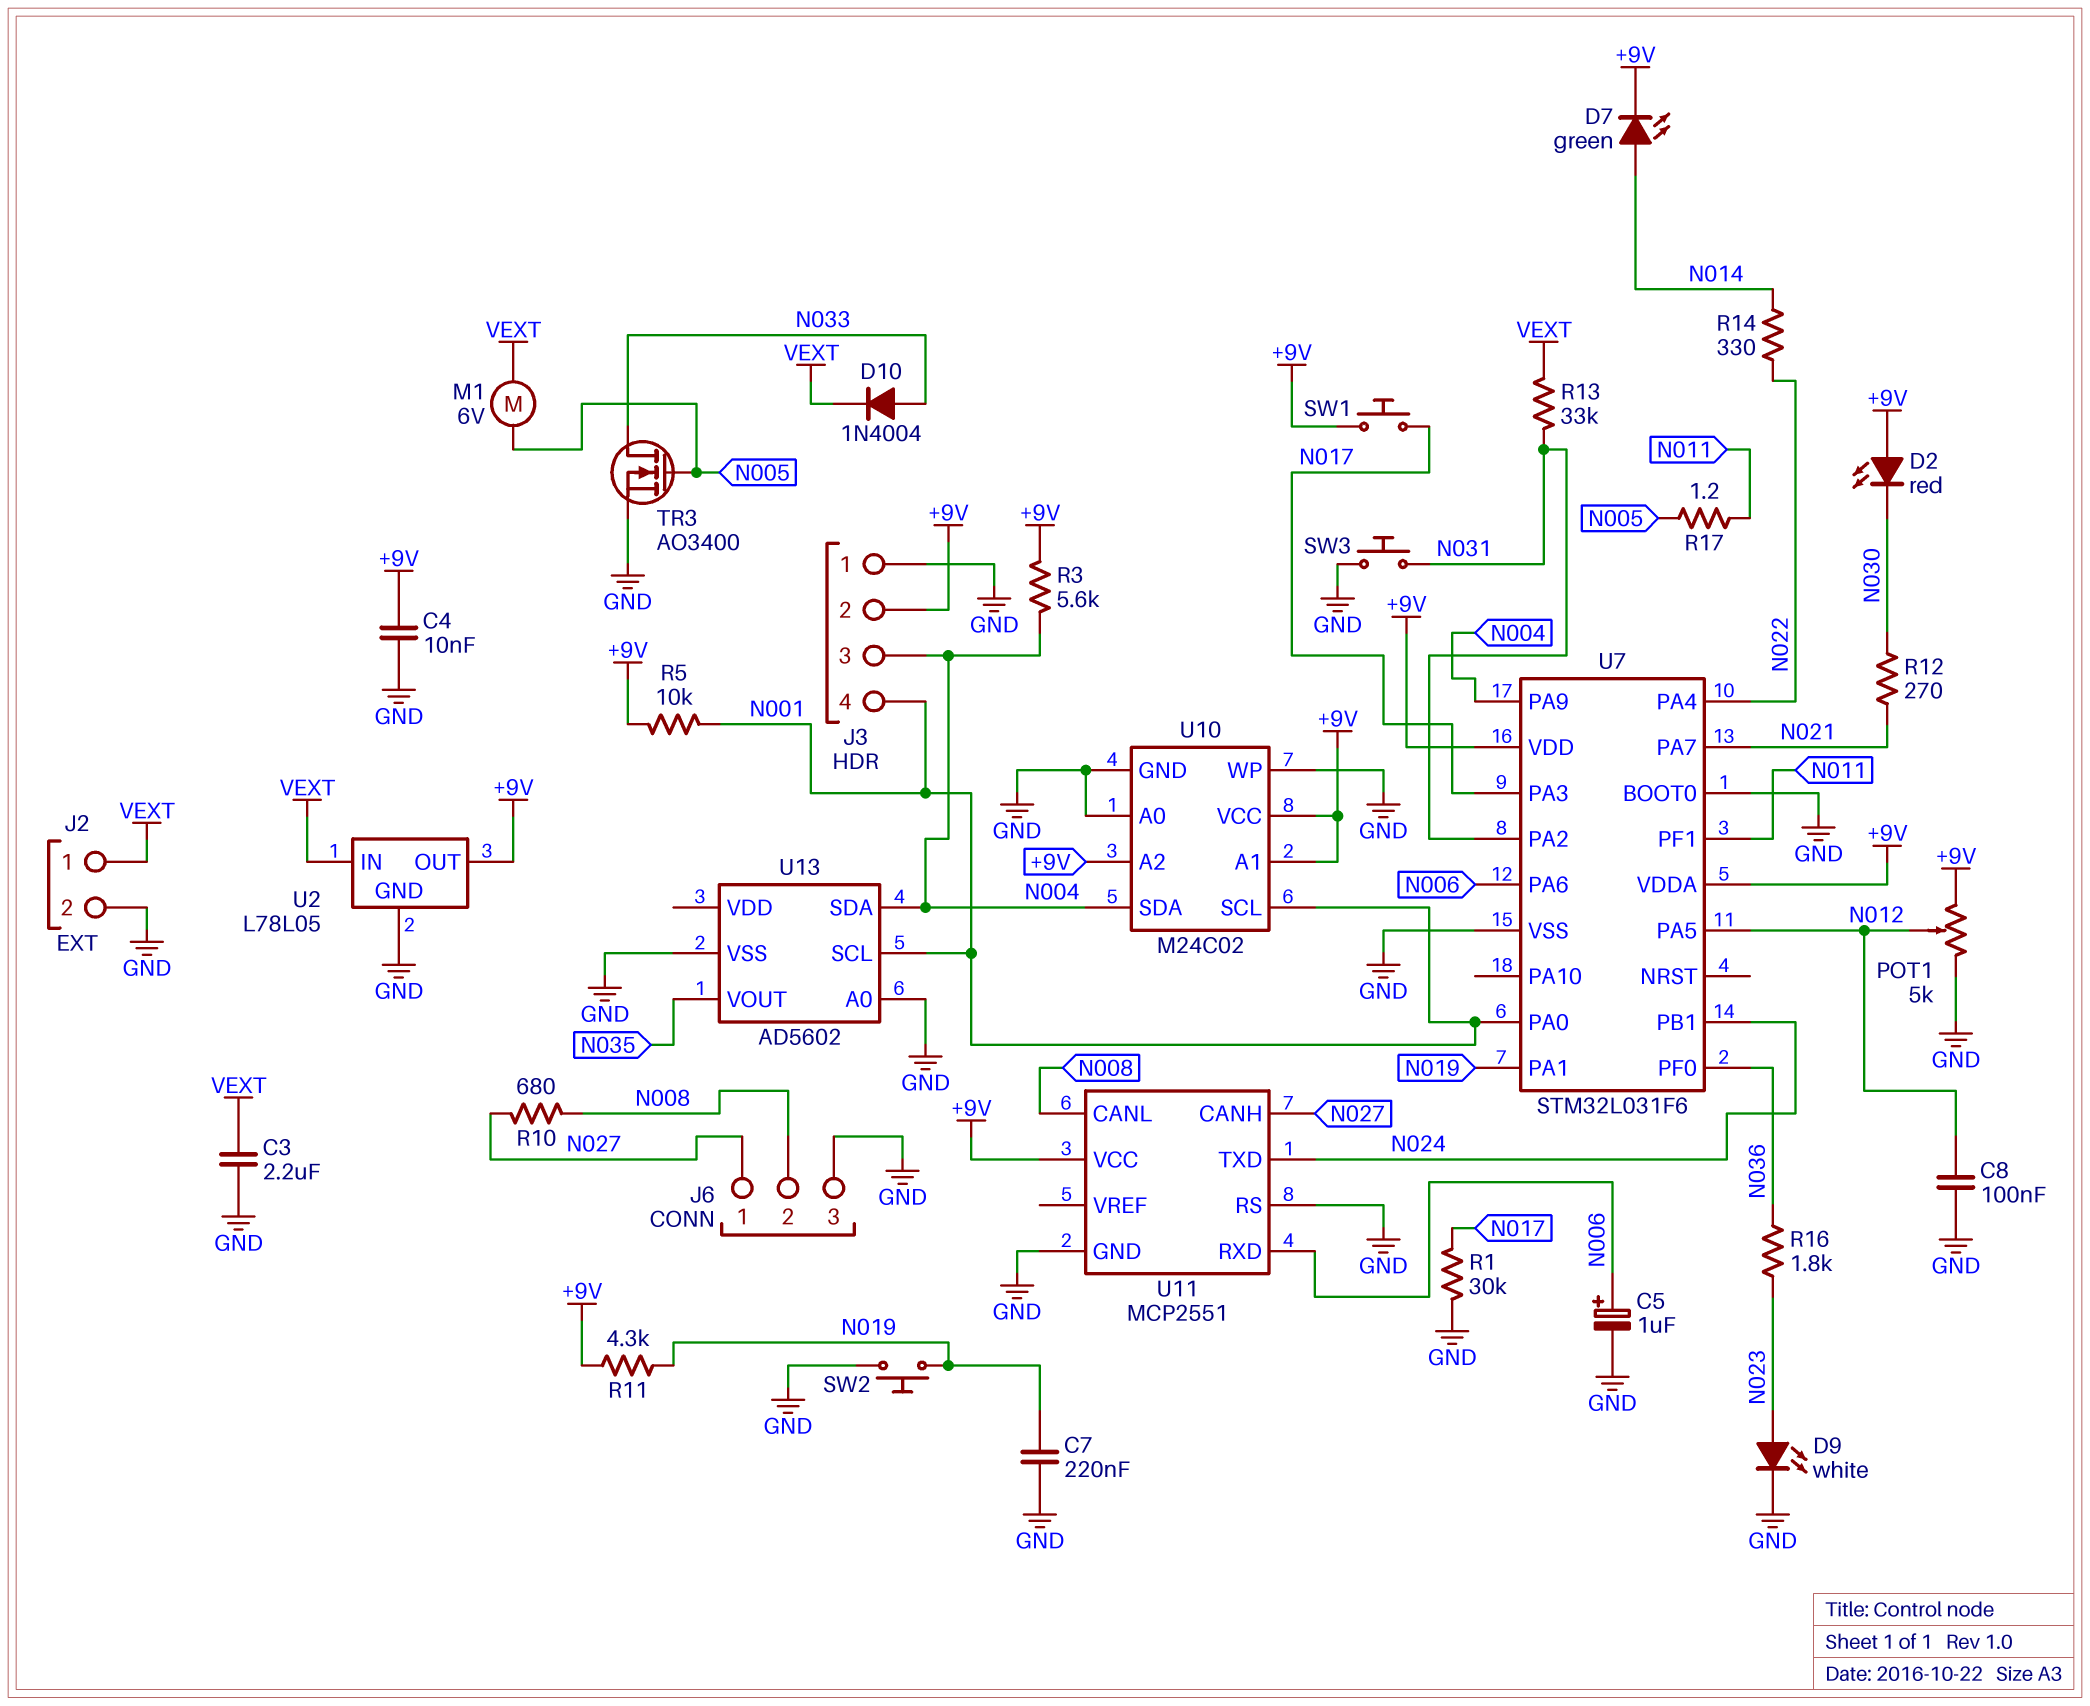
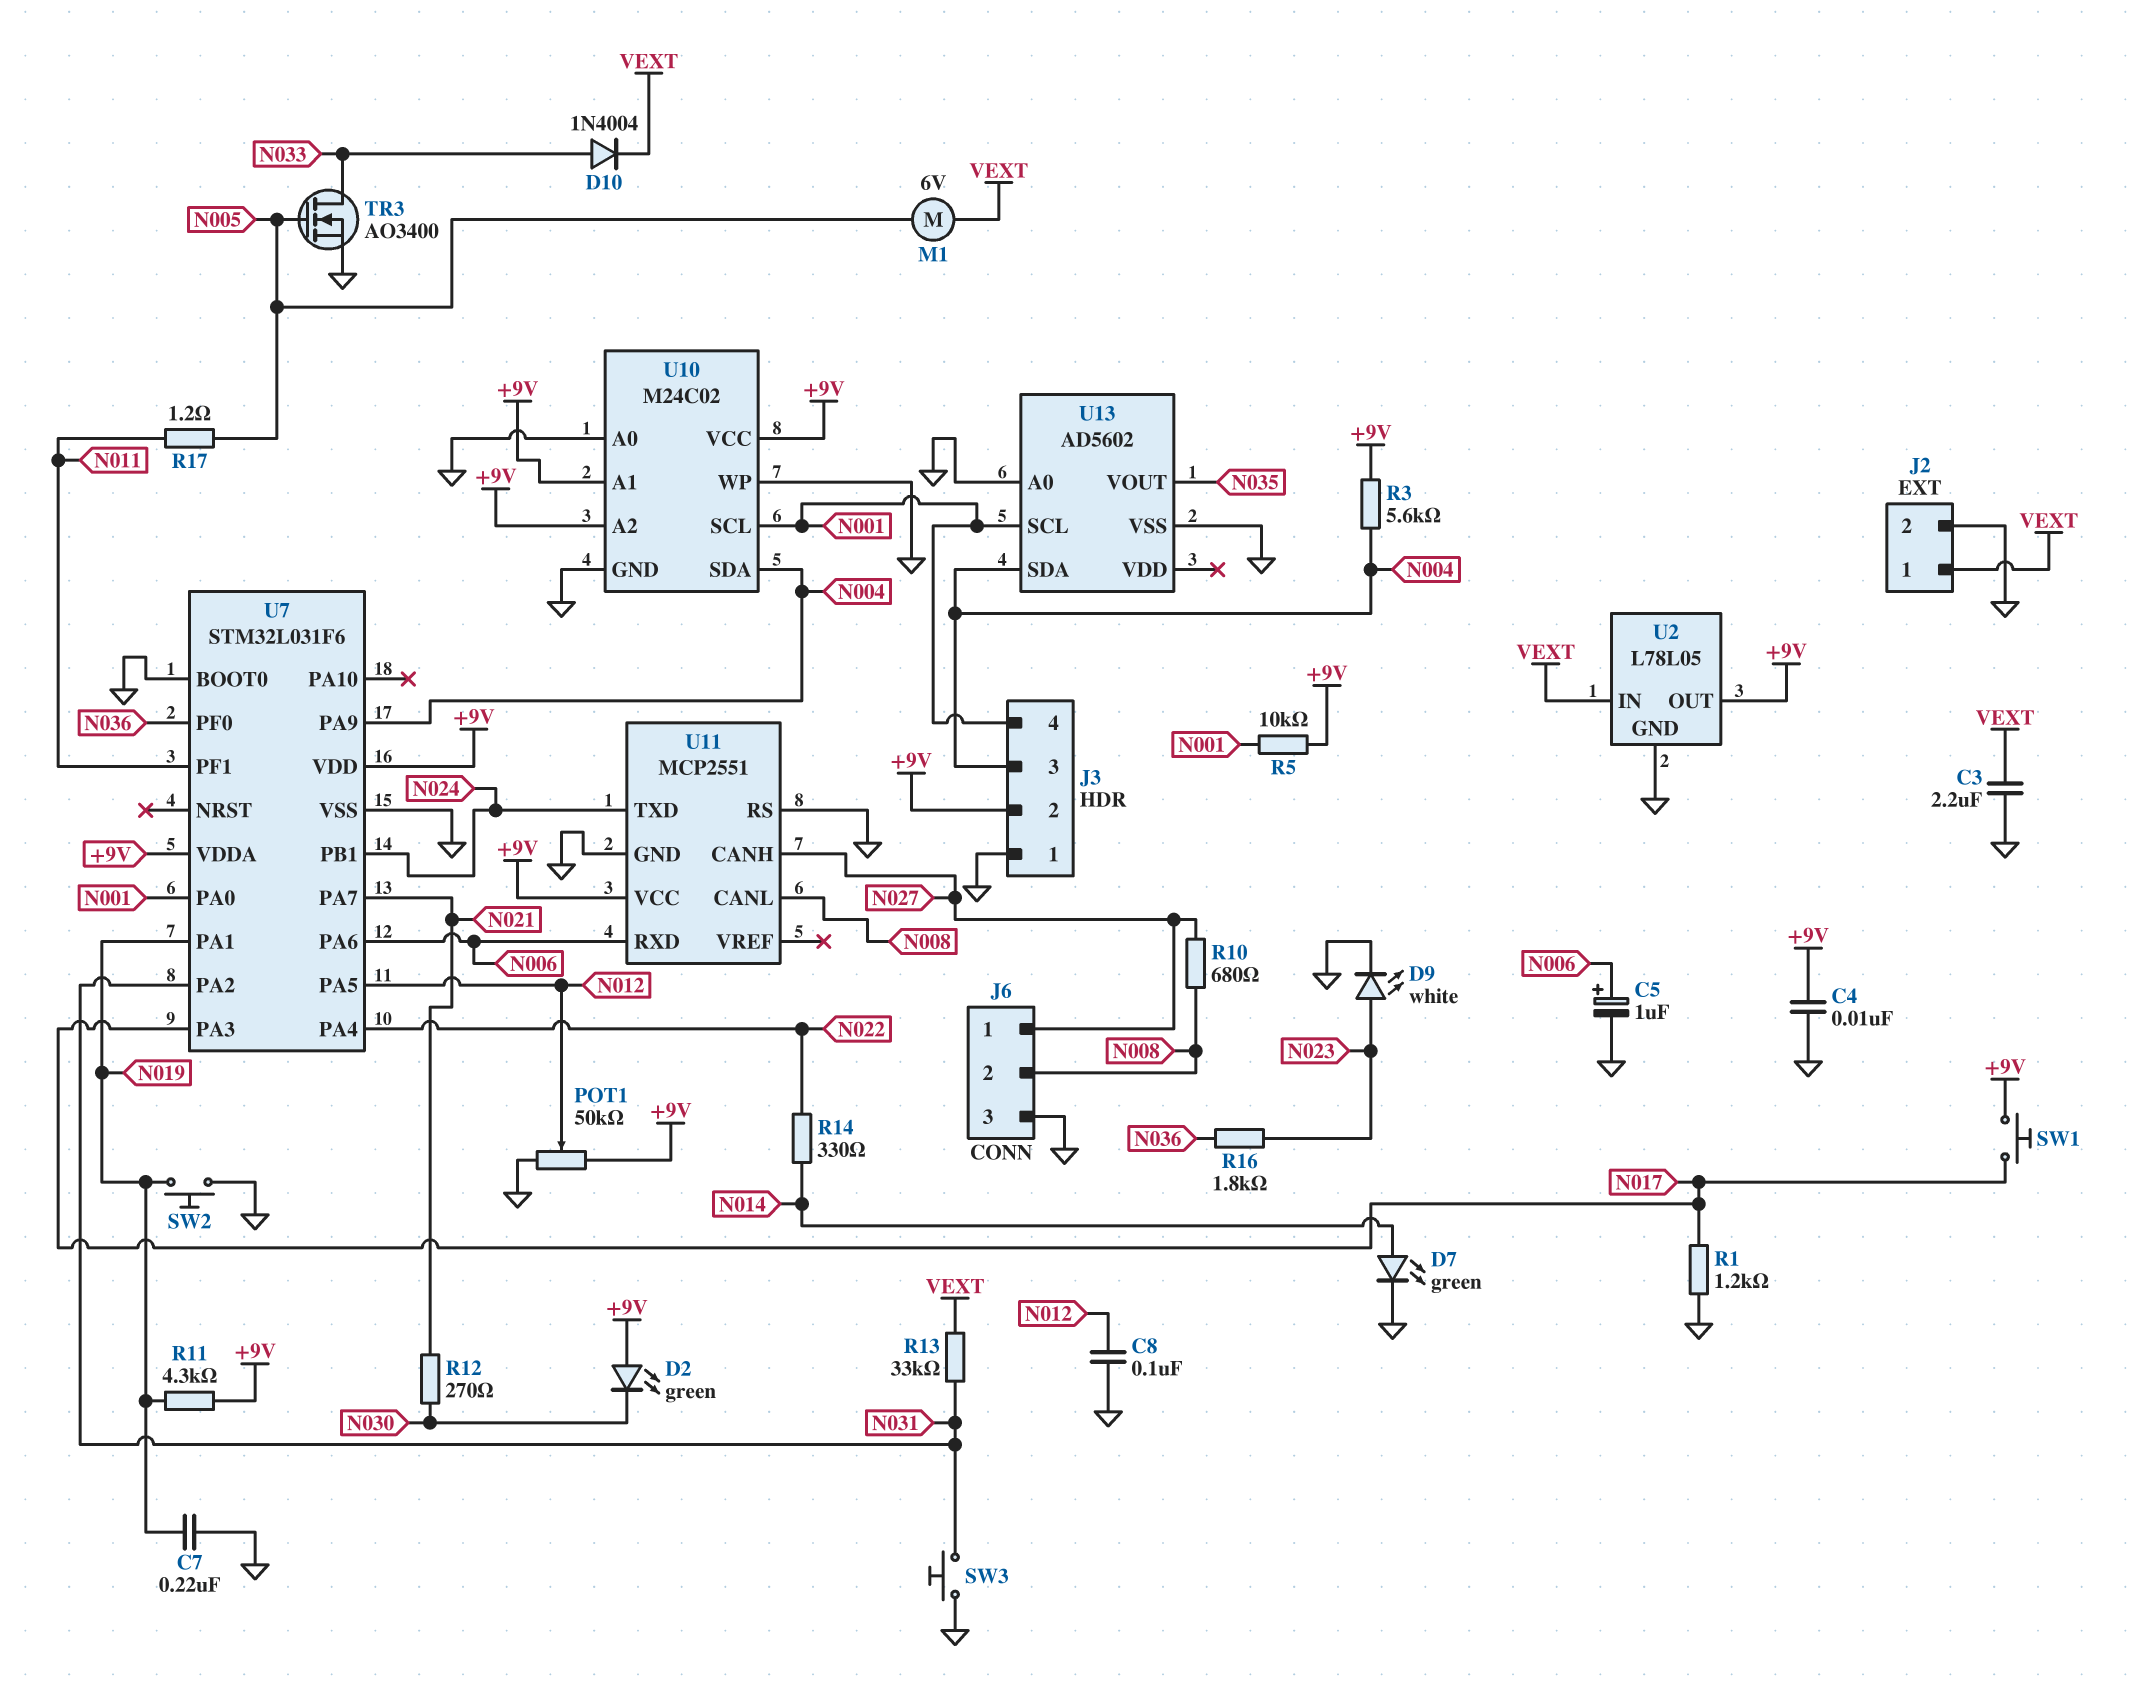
D2: LED red (A +9V, K N030) -> LED green (A +9V, K N030)
D7: LED green (A N014, K +9V) -> LED green (A N014, K GND)
POT1: 5k (+9V, GND, wiper N012) -> 50k (+9V, GND, wiper N012)
R1: 30k (GND, N017) -> 1.2k (GND, N017)

